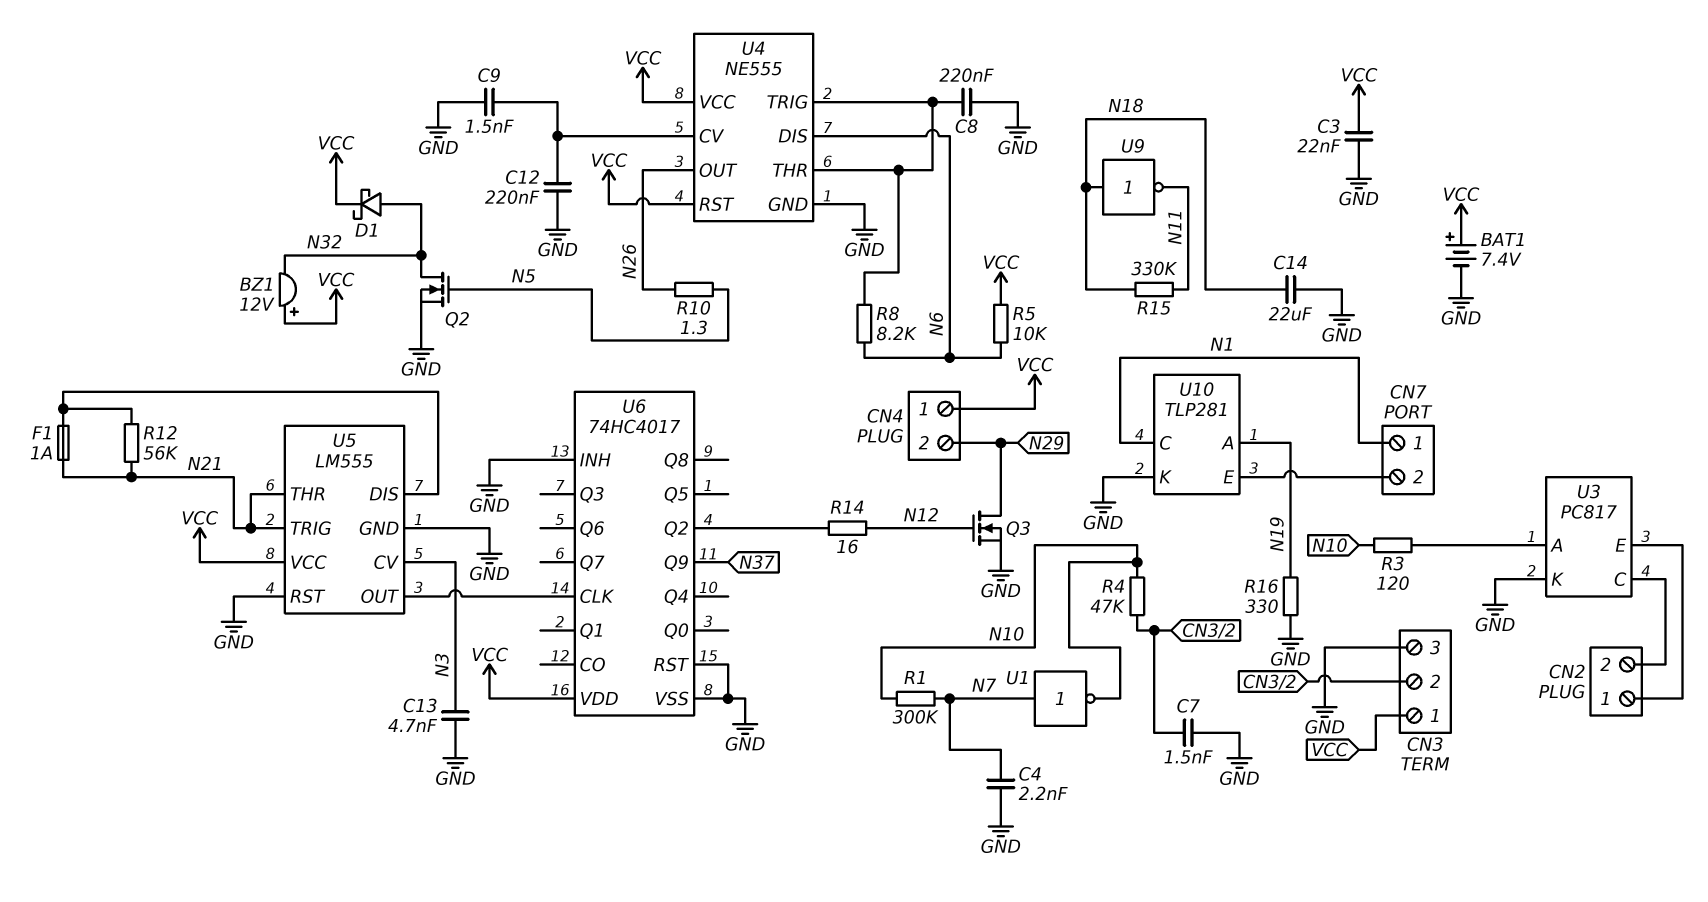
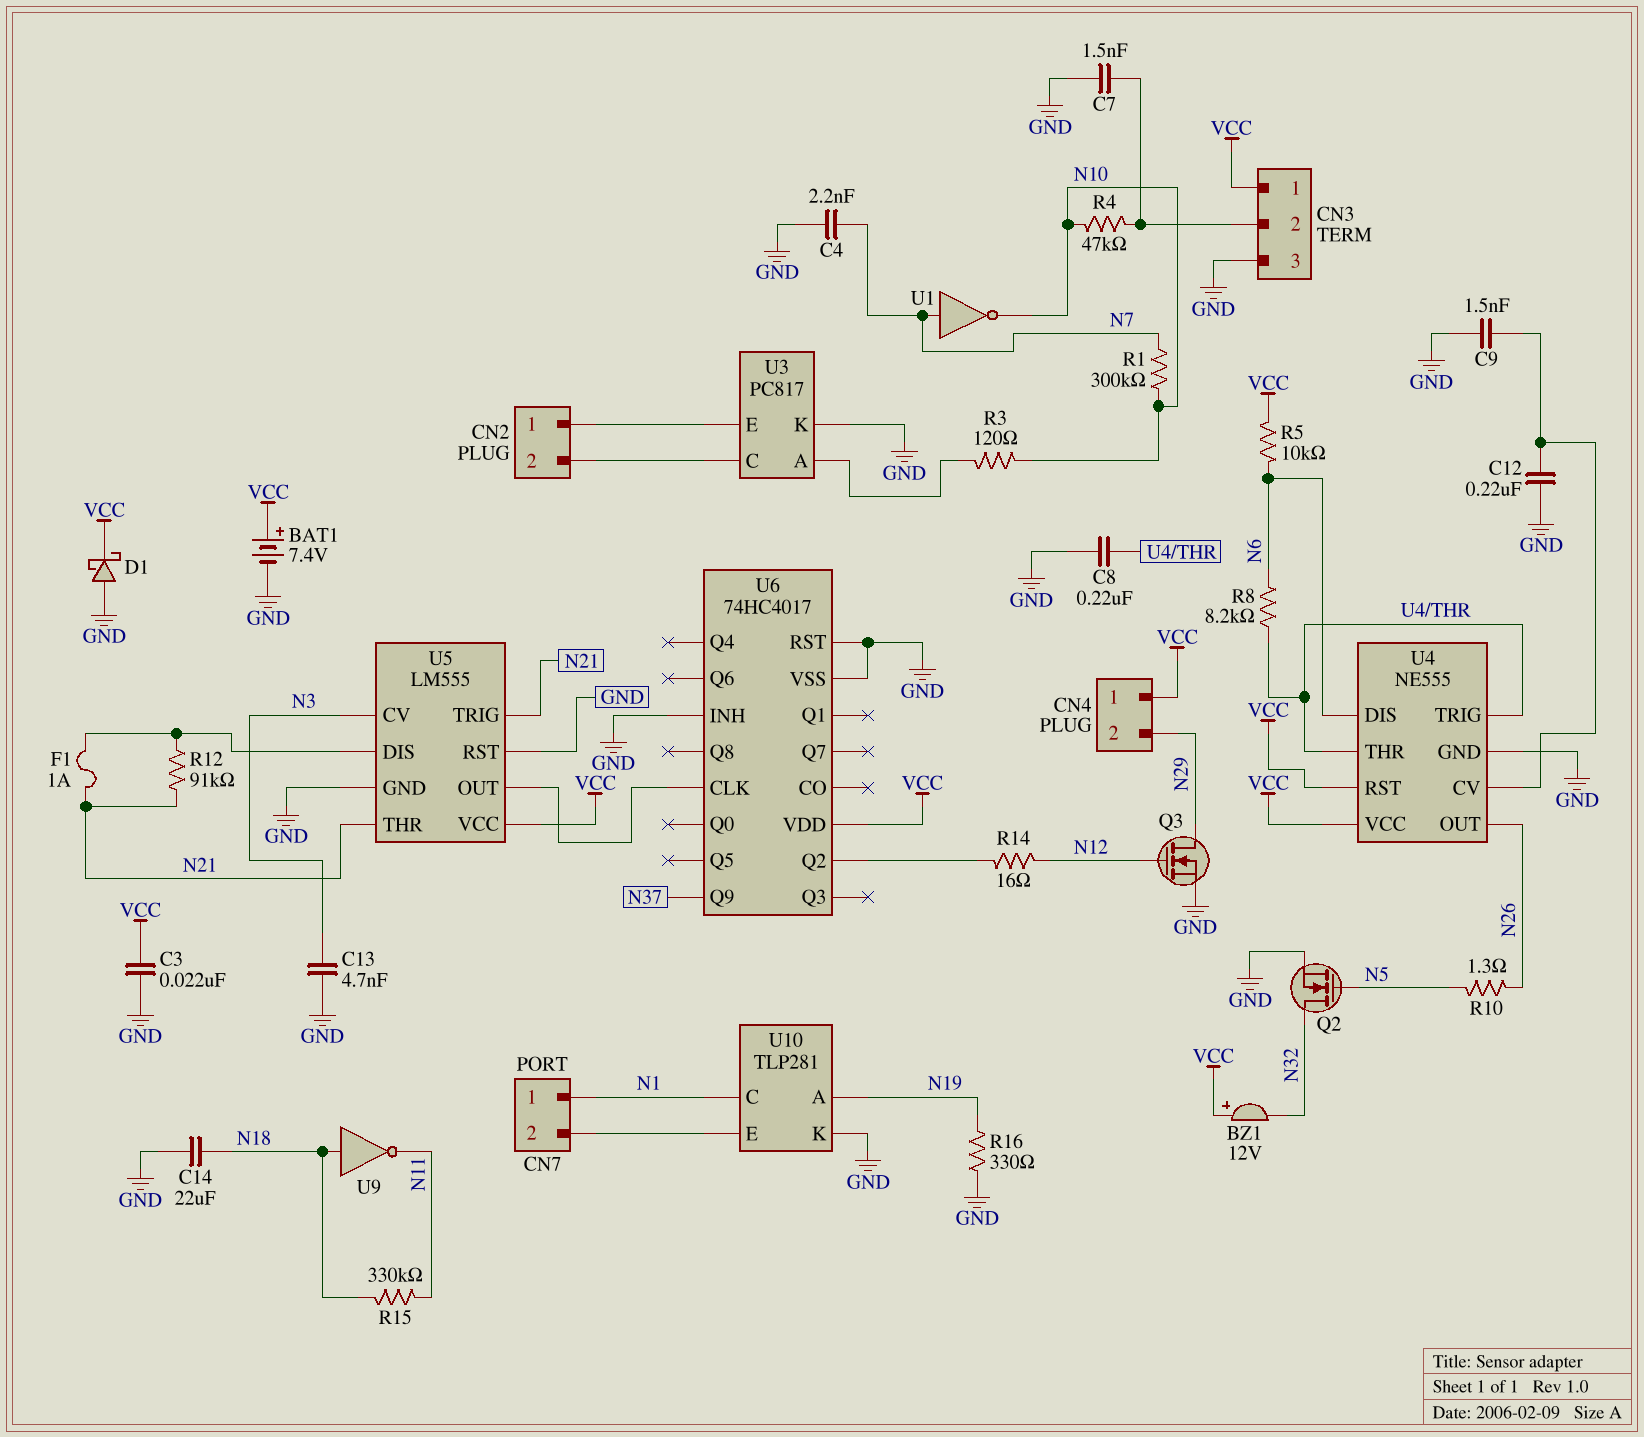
D1: schottky (A N32, K VCC) -> schottky (A GND, K VCC)
R12: 56k (N21, U5/DIS) -> 91k (N21, U5/DIS)

